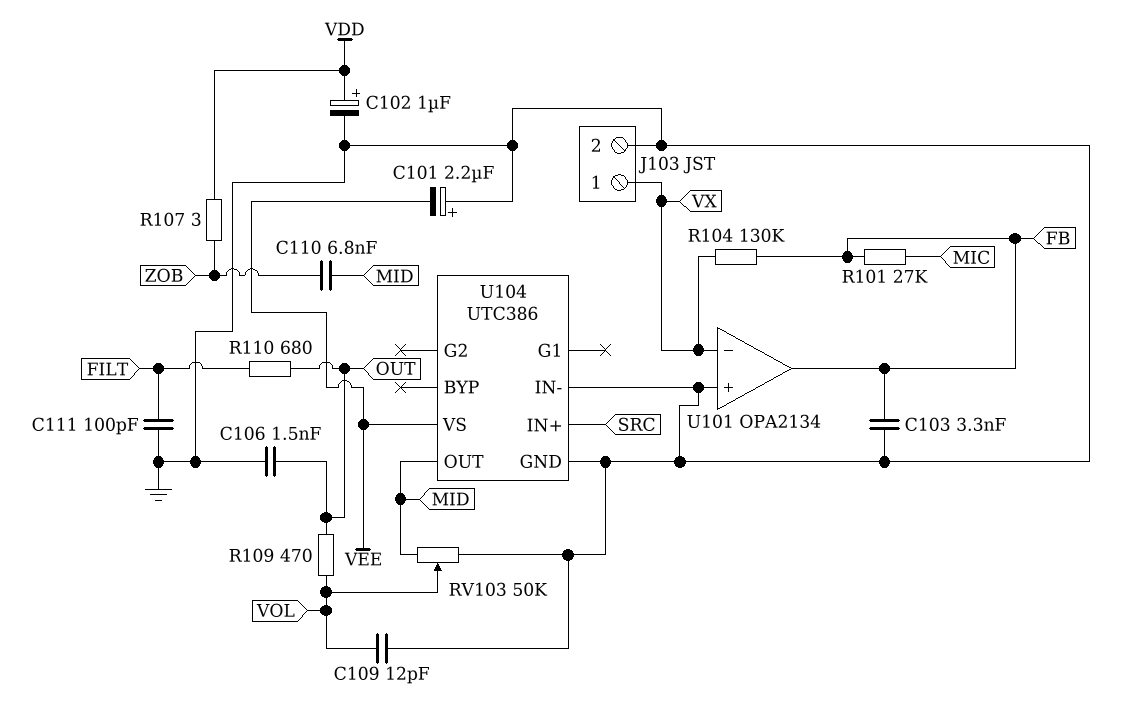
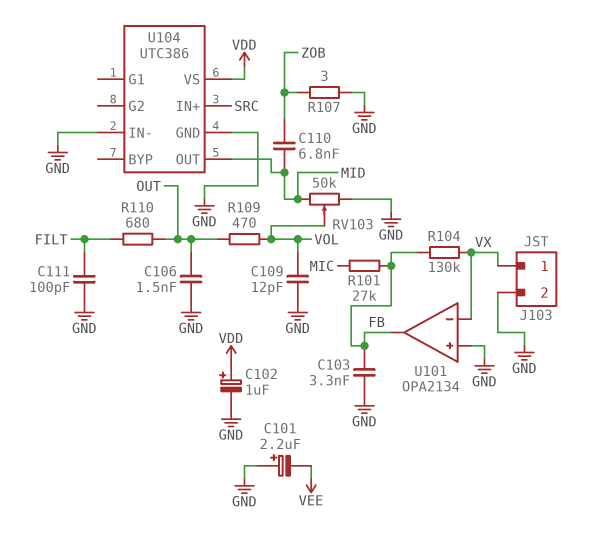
R107: 3 (VDD, ZOB) -> 3 (GND, ZOB)
U104 pin VS: VEE -> VDD

